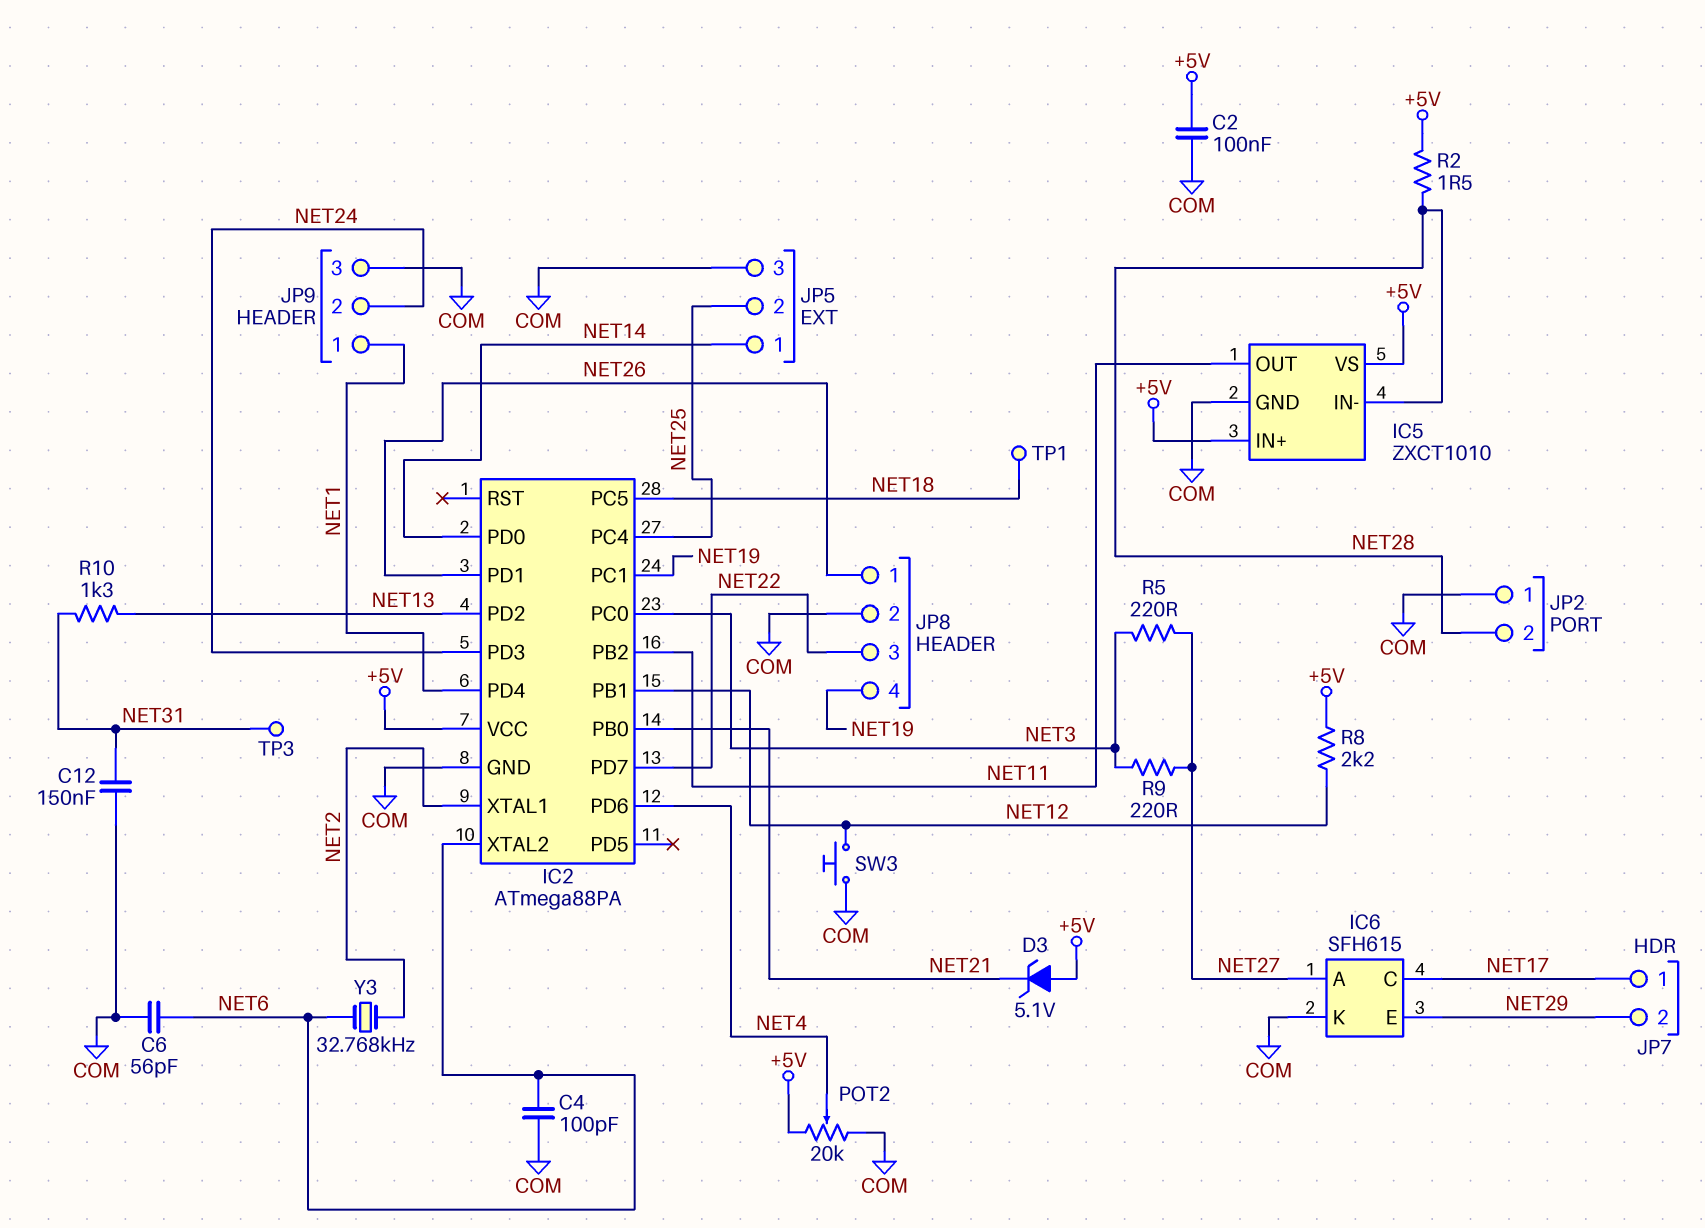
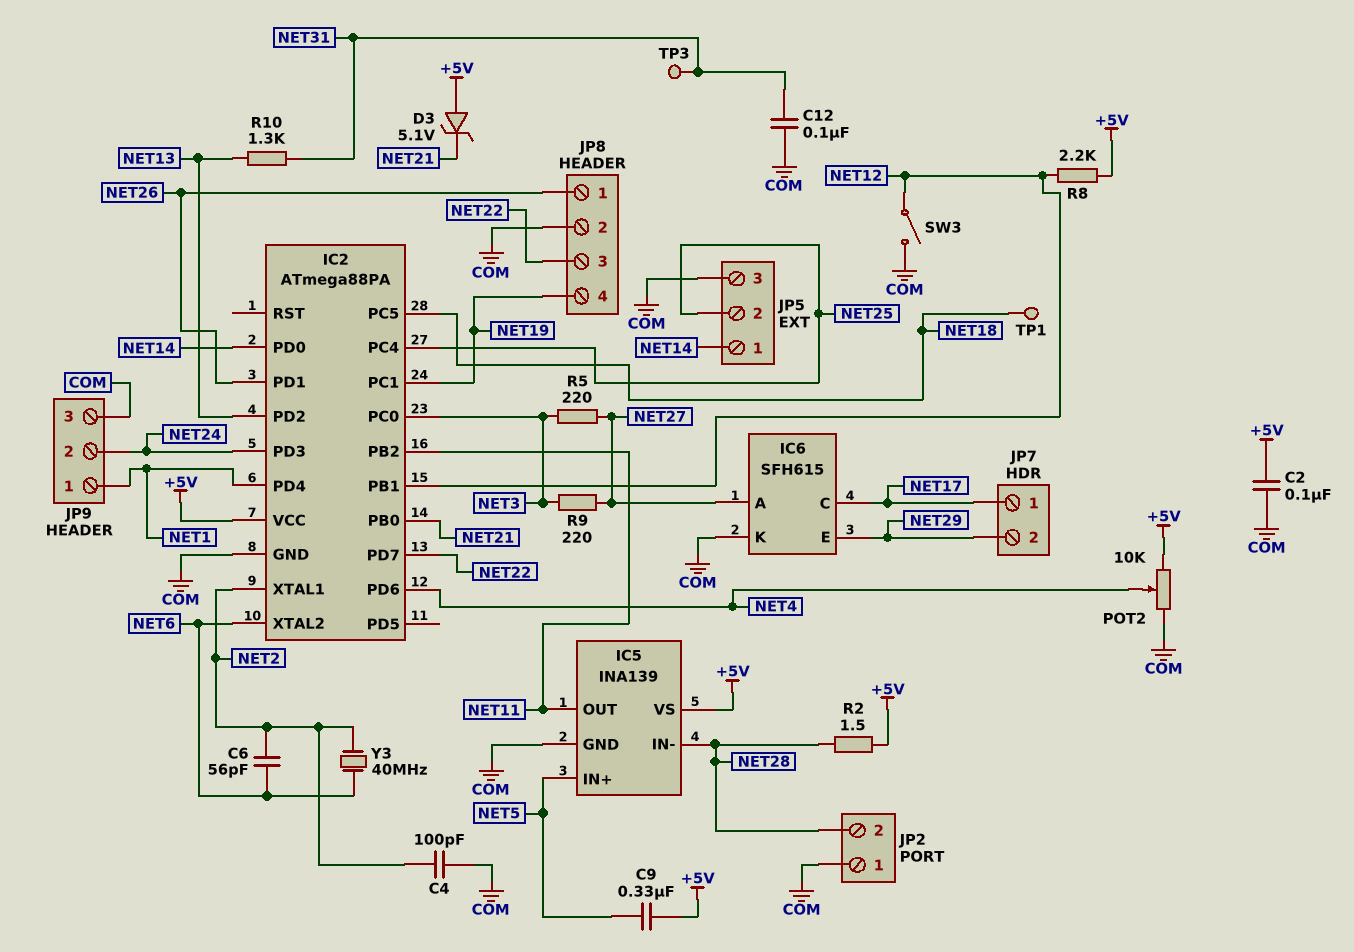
C4: 100pF (COM, NET6) -> 100pF (COM, NET2)
C6: 56pF (COM, NET6) -> 56pF (NET2, NET6)
C9: none -> 330nF (+5V, NET5)
C12: 150nF (COM, NET31) -> 100nF (COM, NET31)
IC5: ZXCT1010 -> INA139
IC5 pin IN+: +5V -> NET5
POT2: 20k (+5V, COM, wiper NET4) -> 10k (+5V, COM, wiper NET4)
SW3: button (COM, NET12) -> switch (COM, NET12)
Y3: 32.768kHz (NET2, NET6) -> 40MHz (NET2, NET6)

